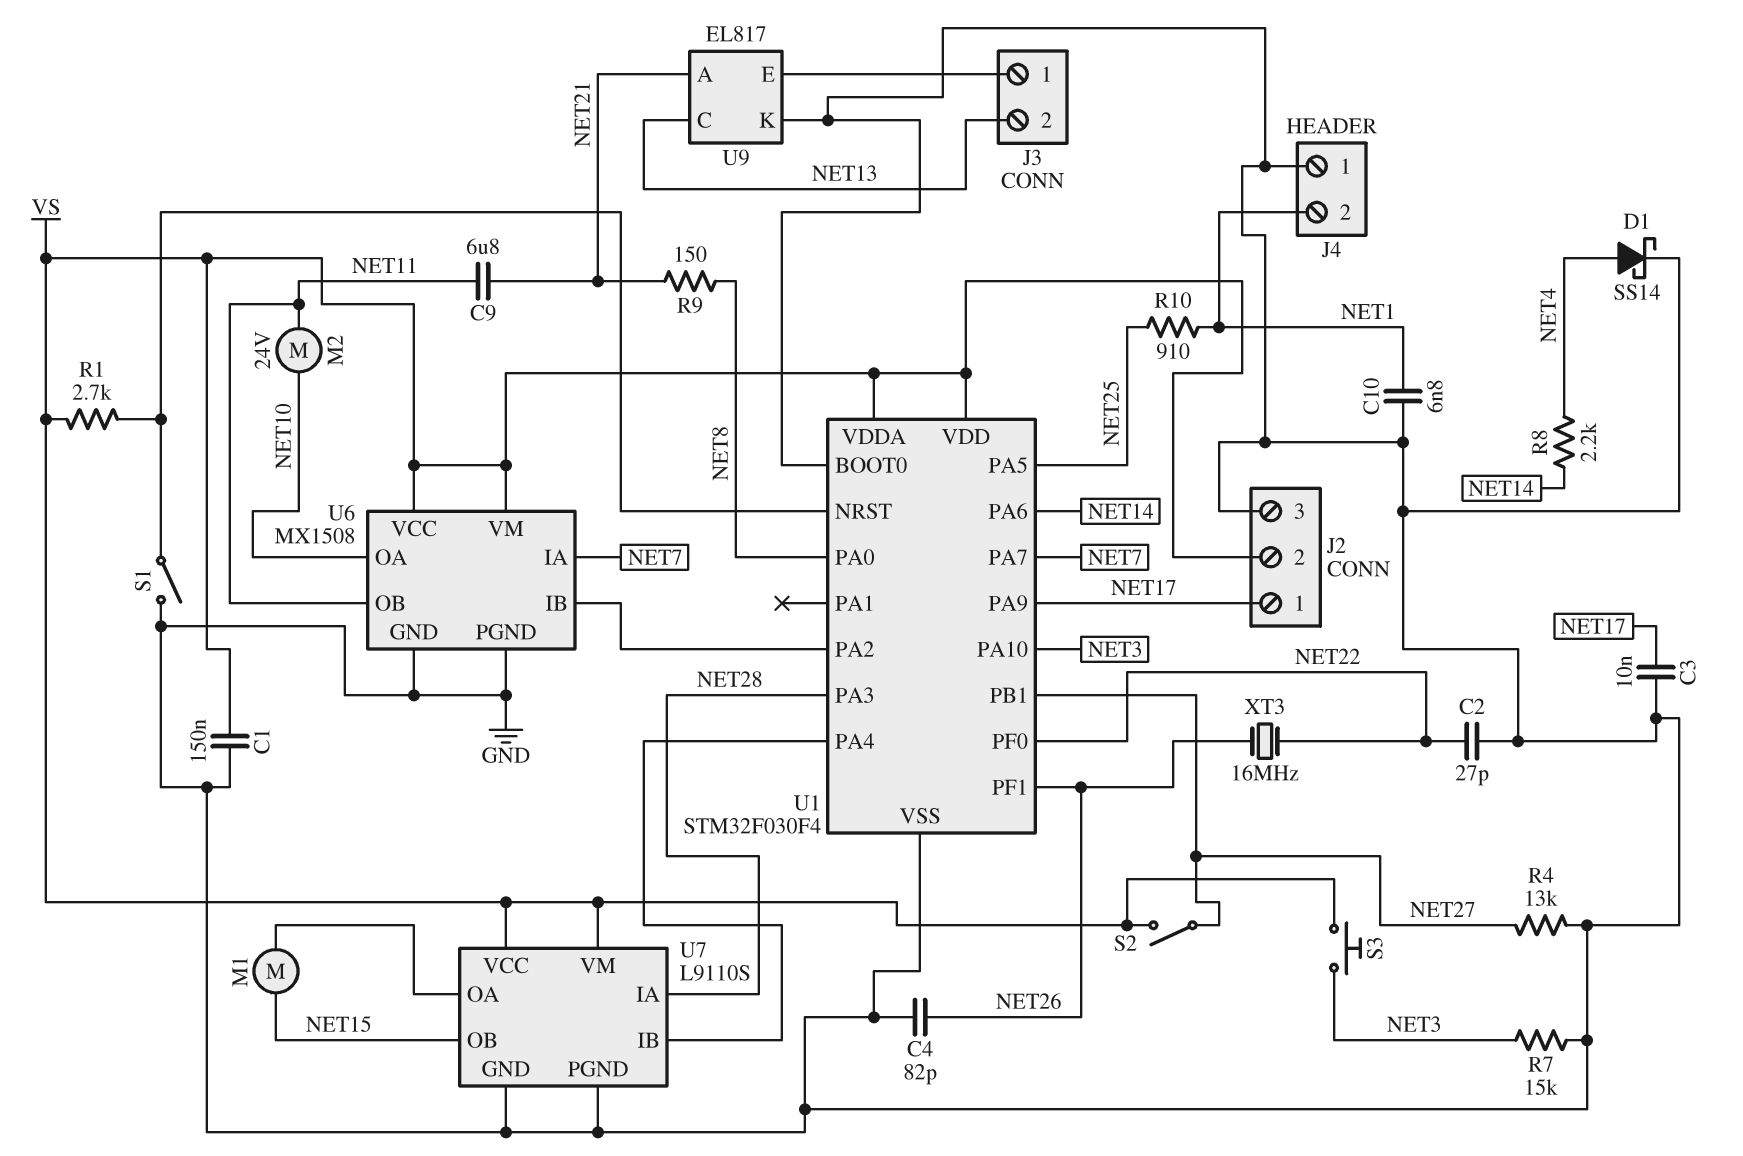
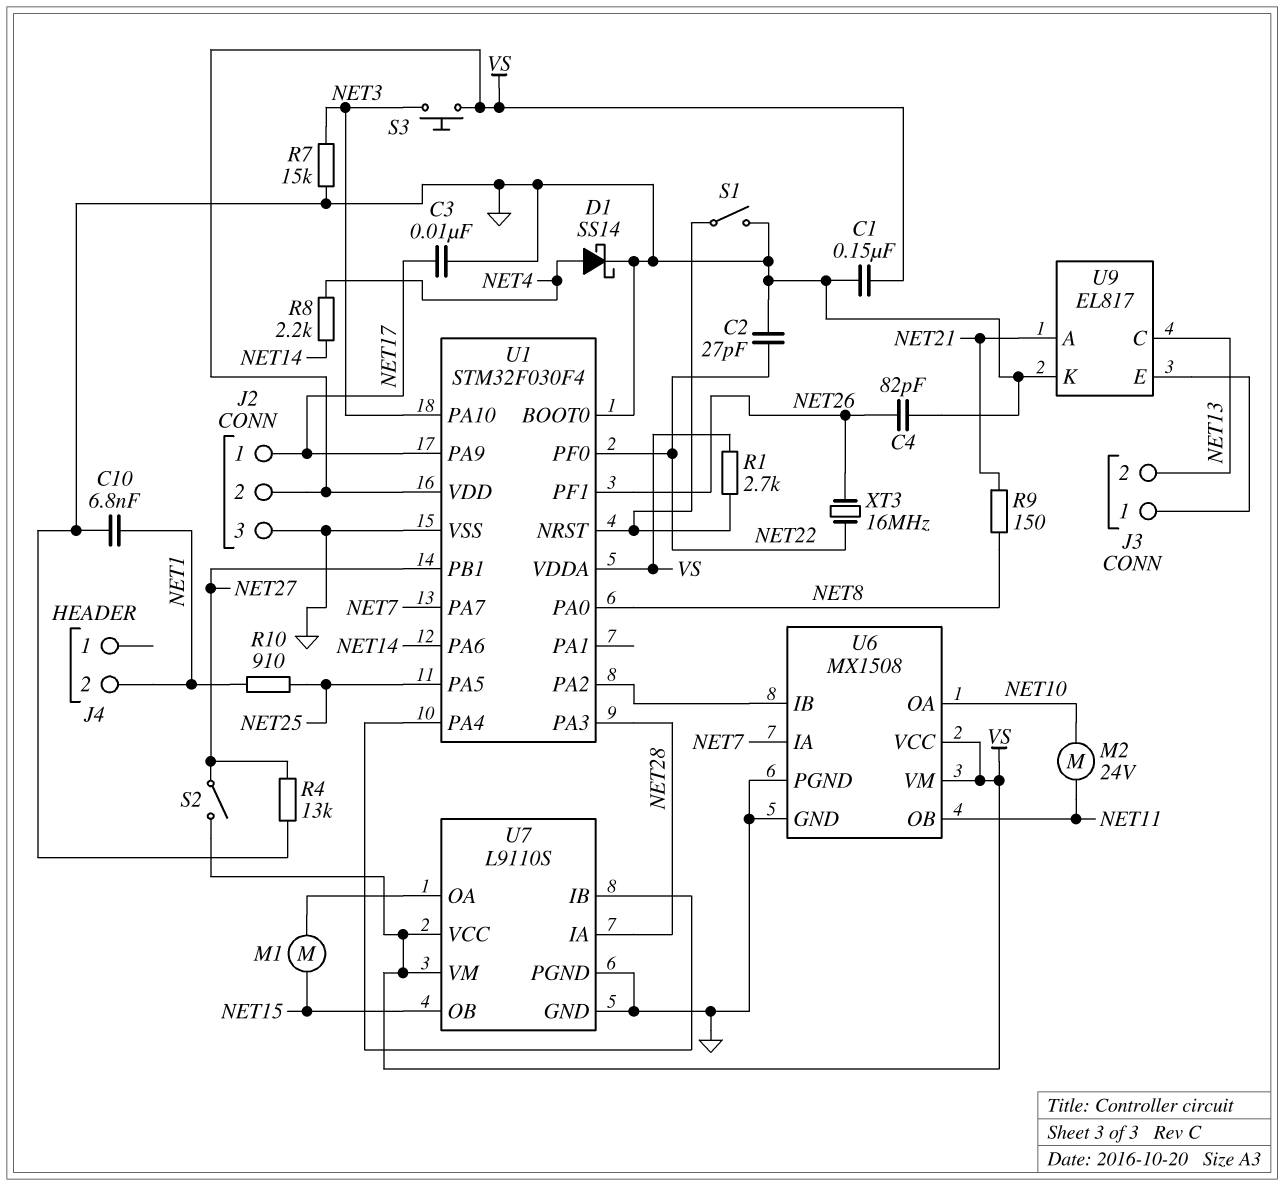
C9: 6.8uF (NET11, NET21) -> none
J4 pin 1: GND -> none

